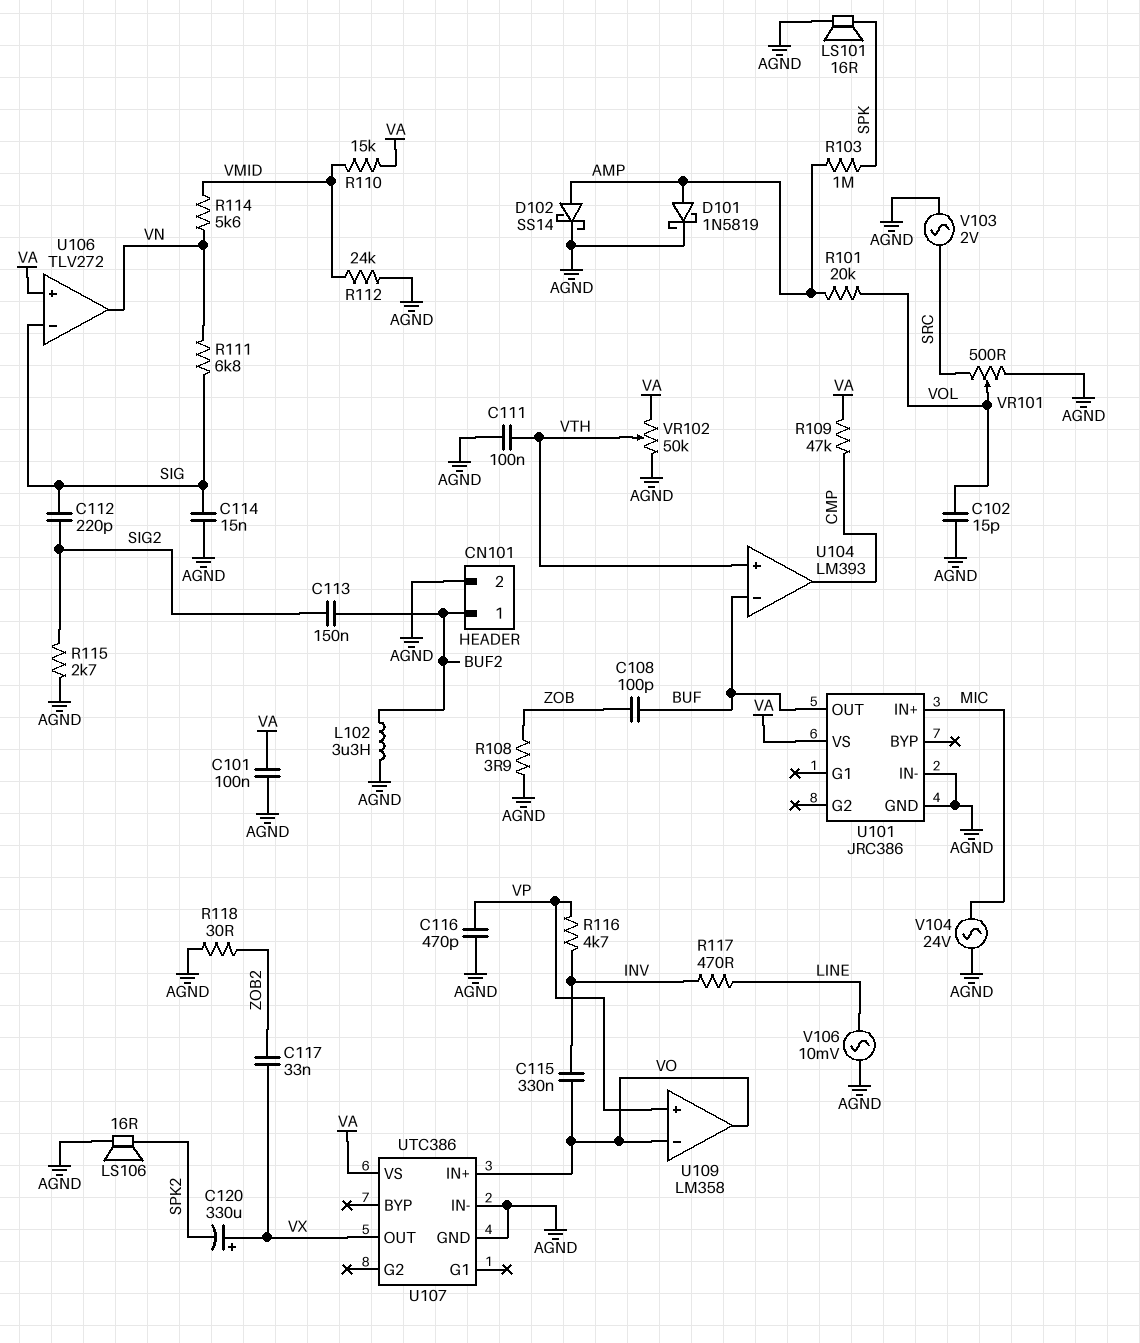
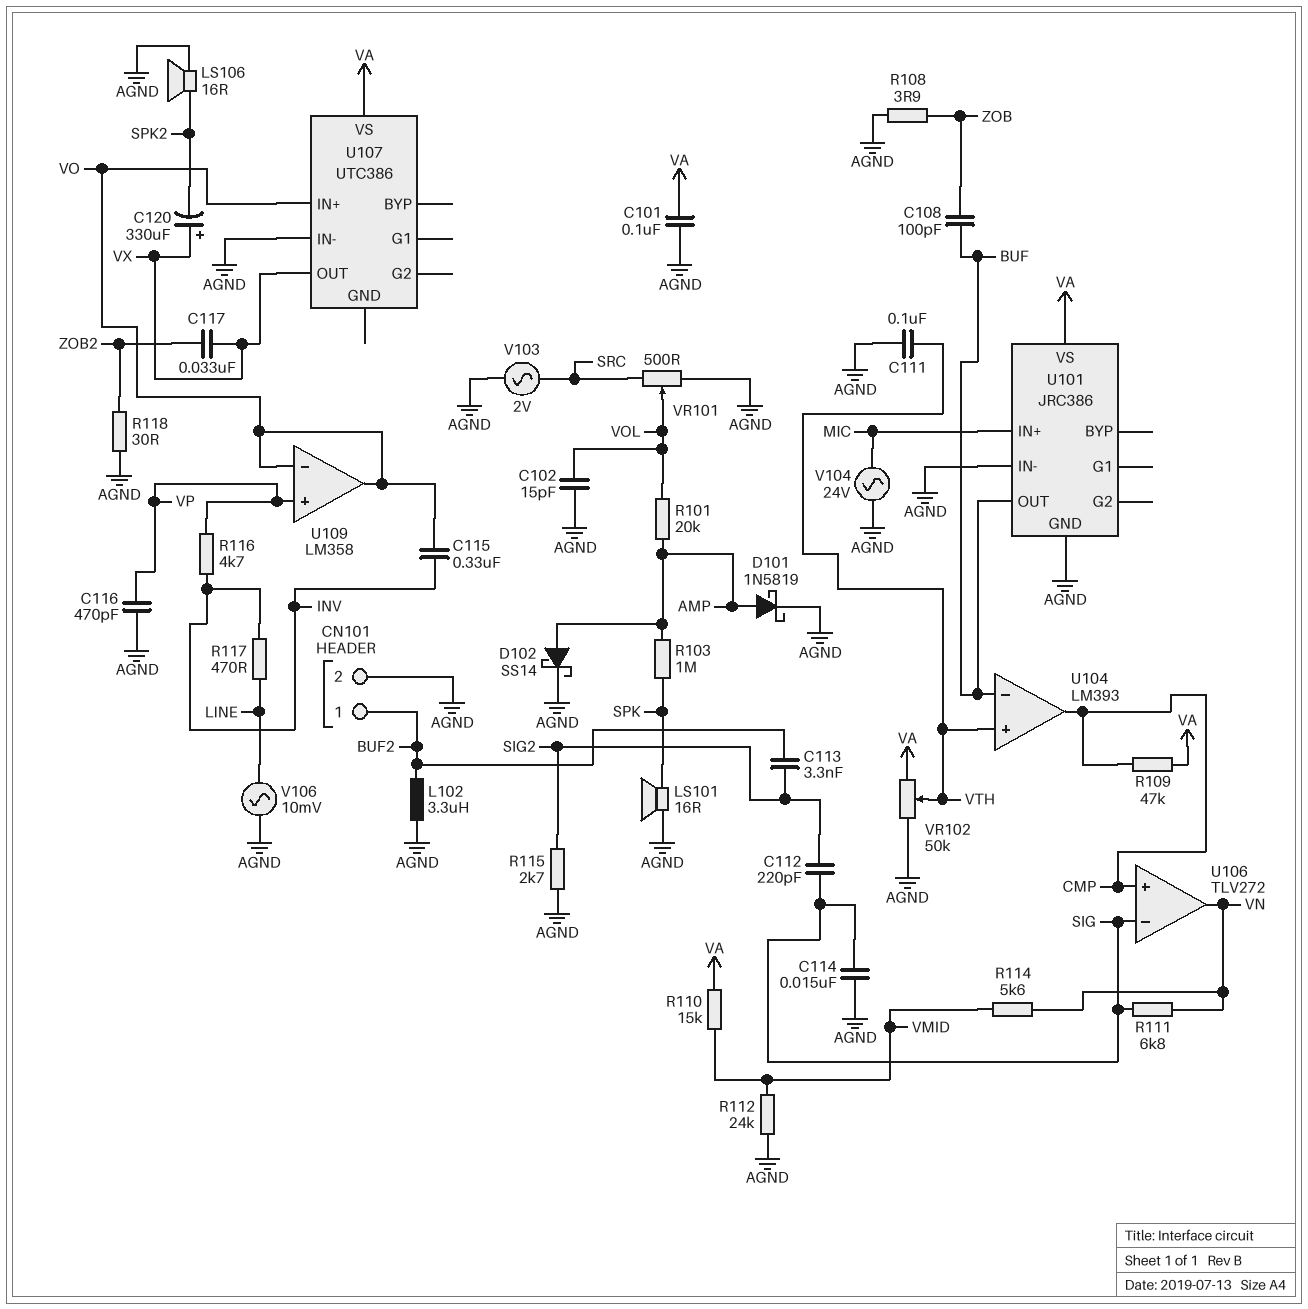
C113: 150nF (BUF2, SIG2) -> 3.3nF (BUF2, SIG2)
U106 pin in+: VA -> CMP
U107 pin GND: AGND -> none

